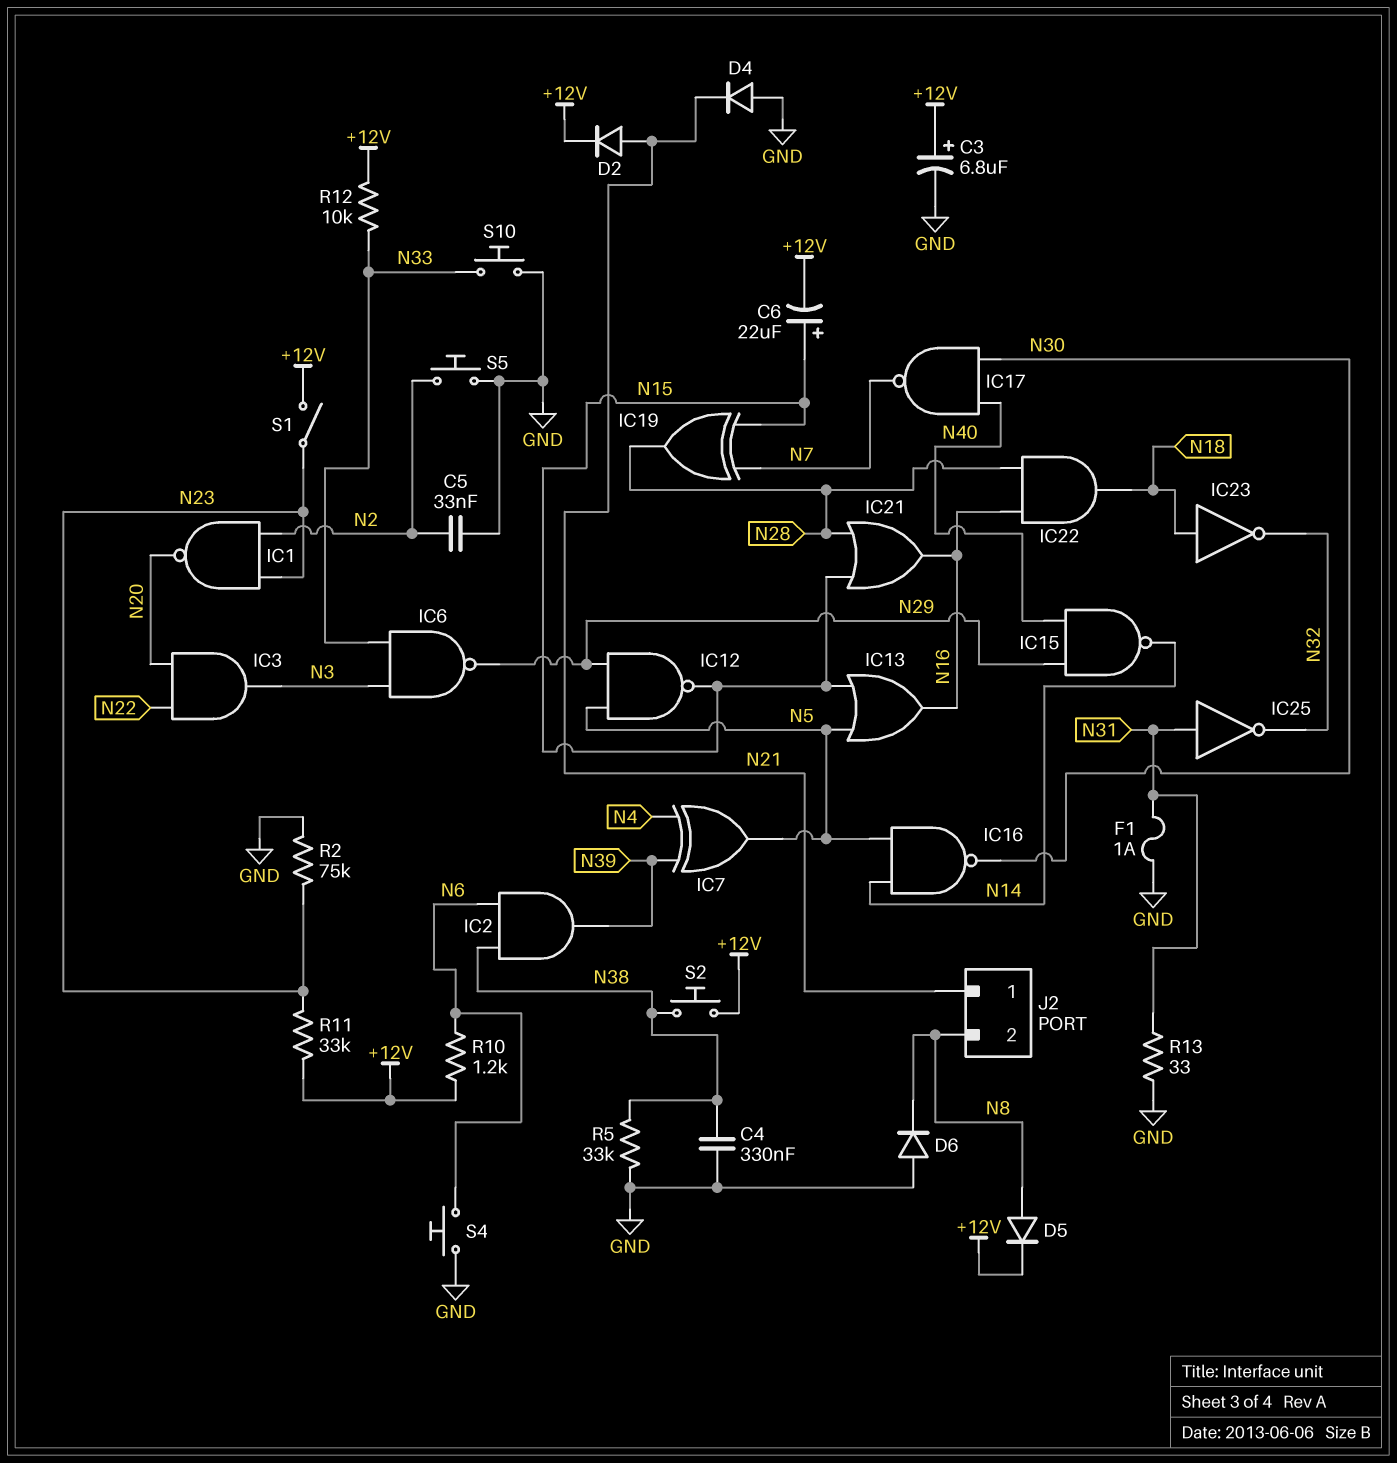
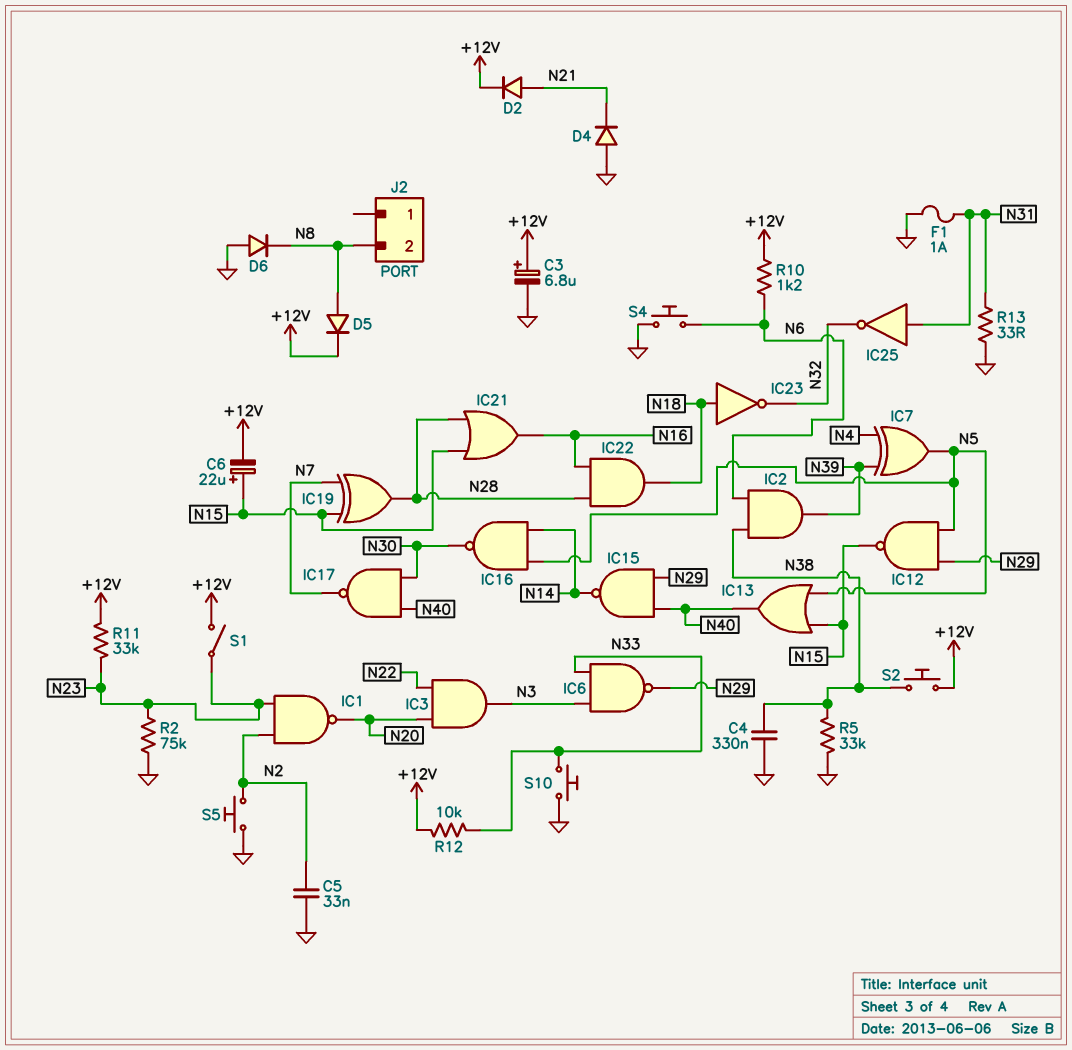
IC13: OR (in N5, in N15, out N16) -> OR (in N5, in N15, out N40)
J2 pin 1: N21 -> none

